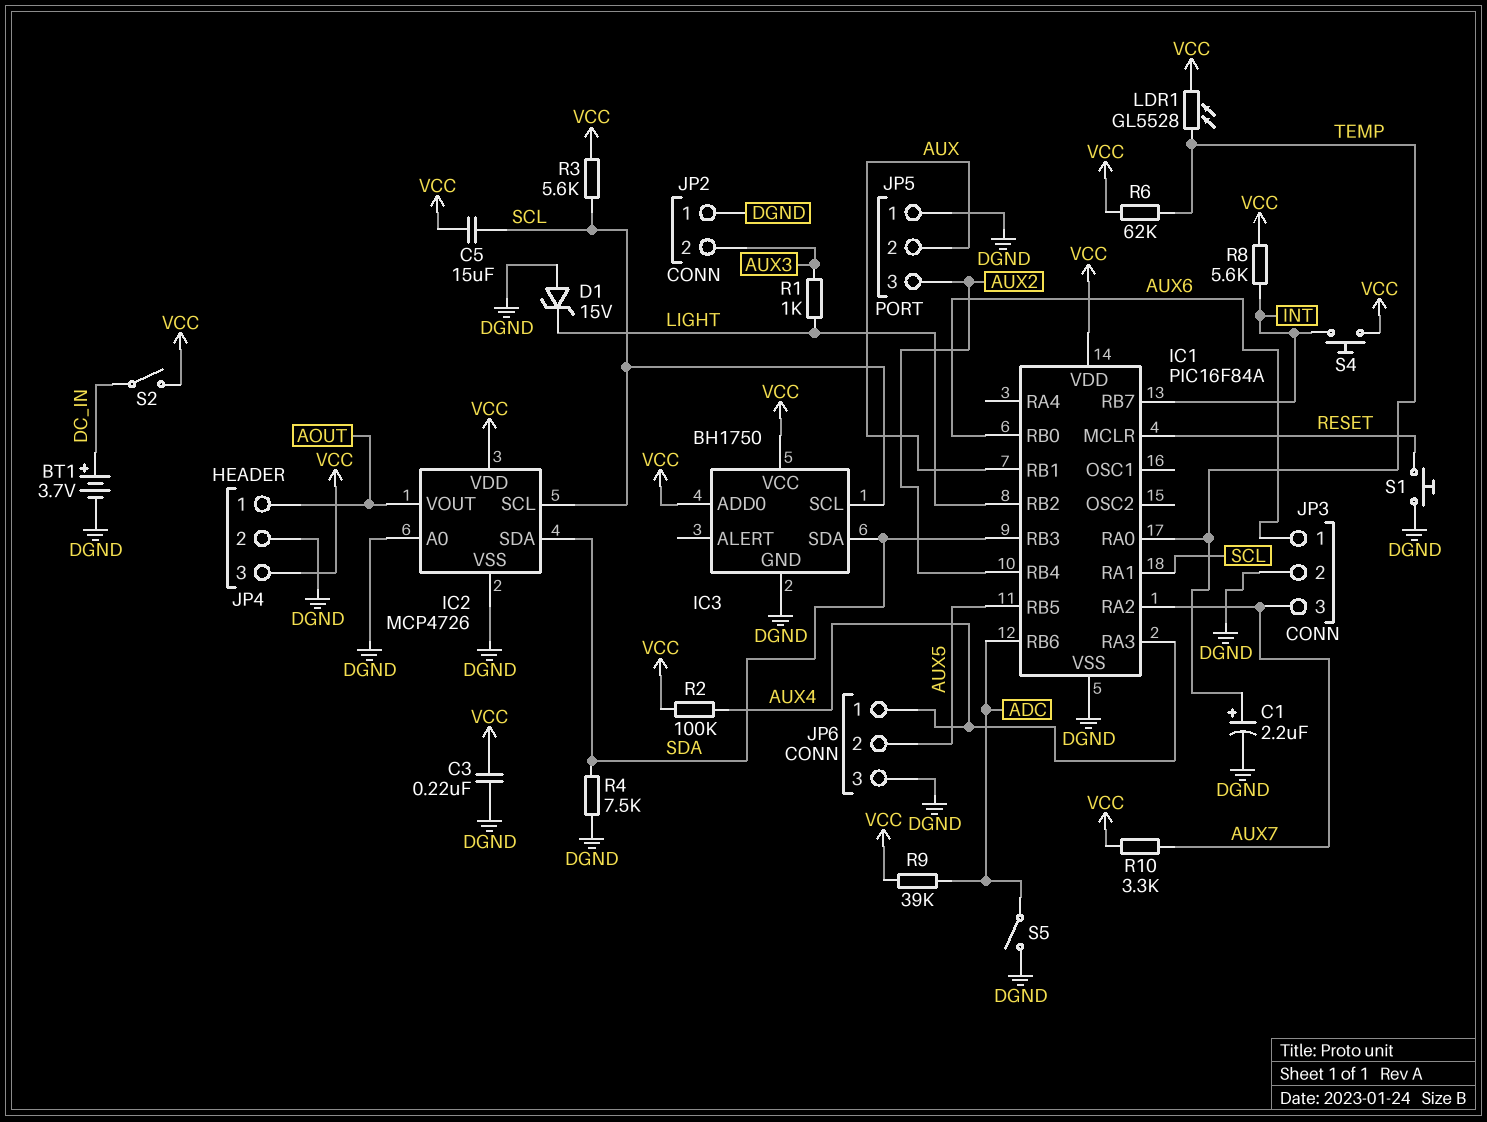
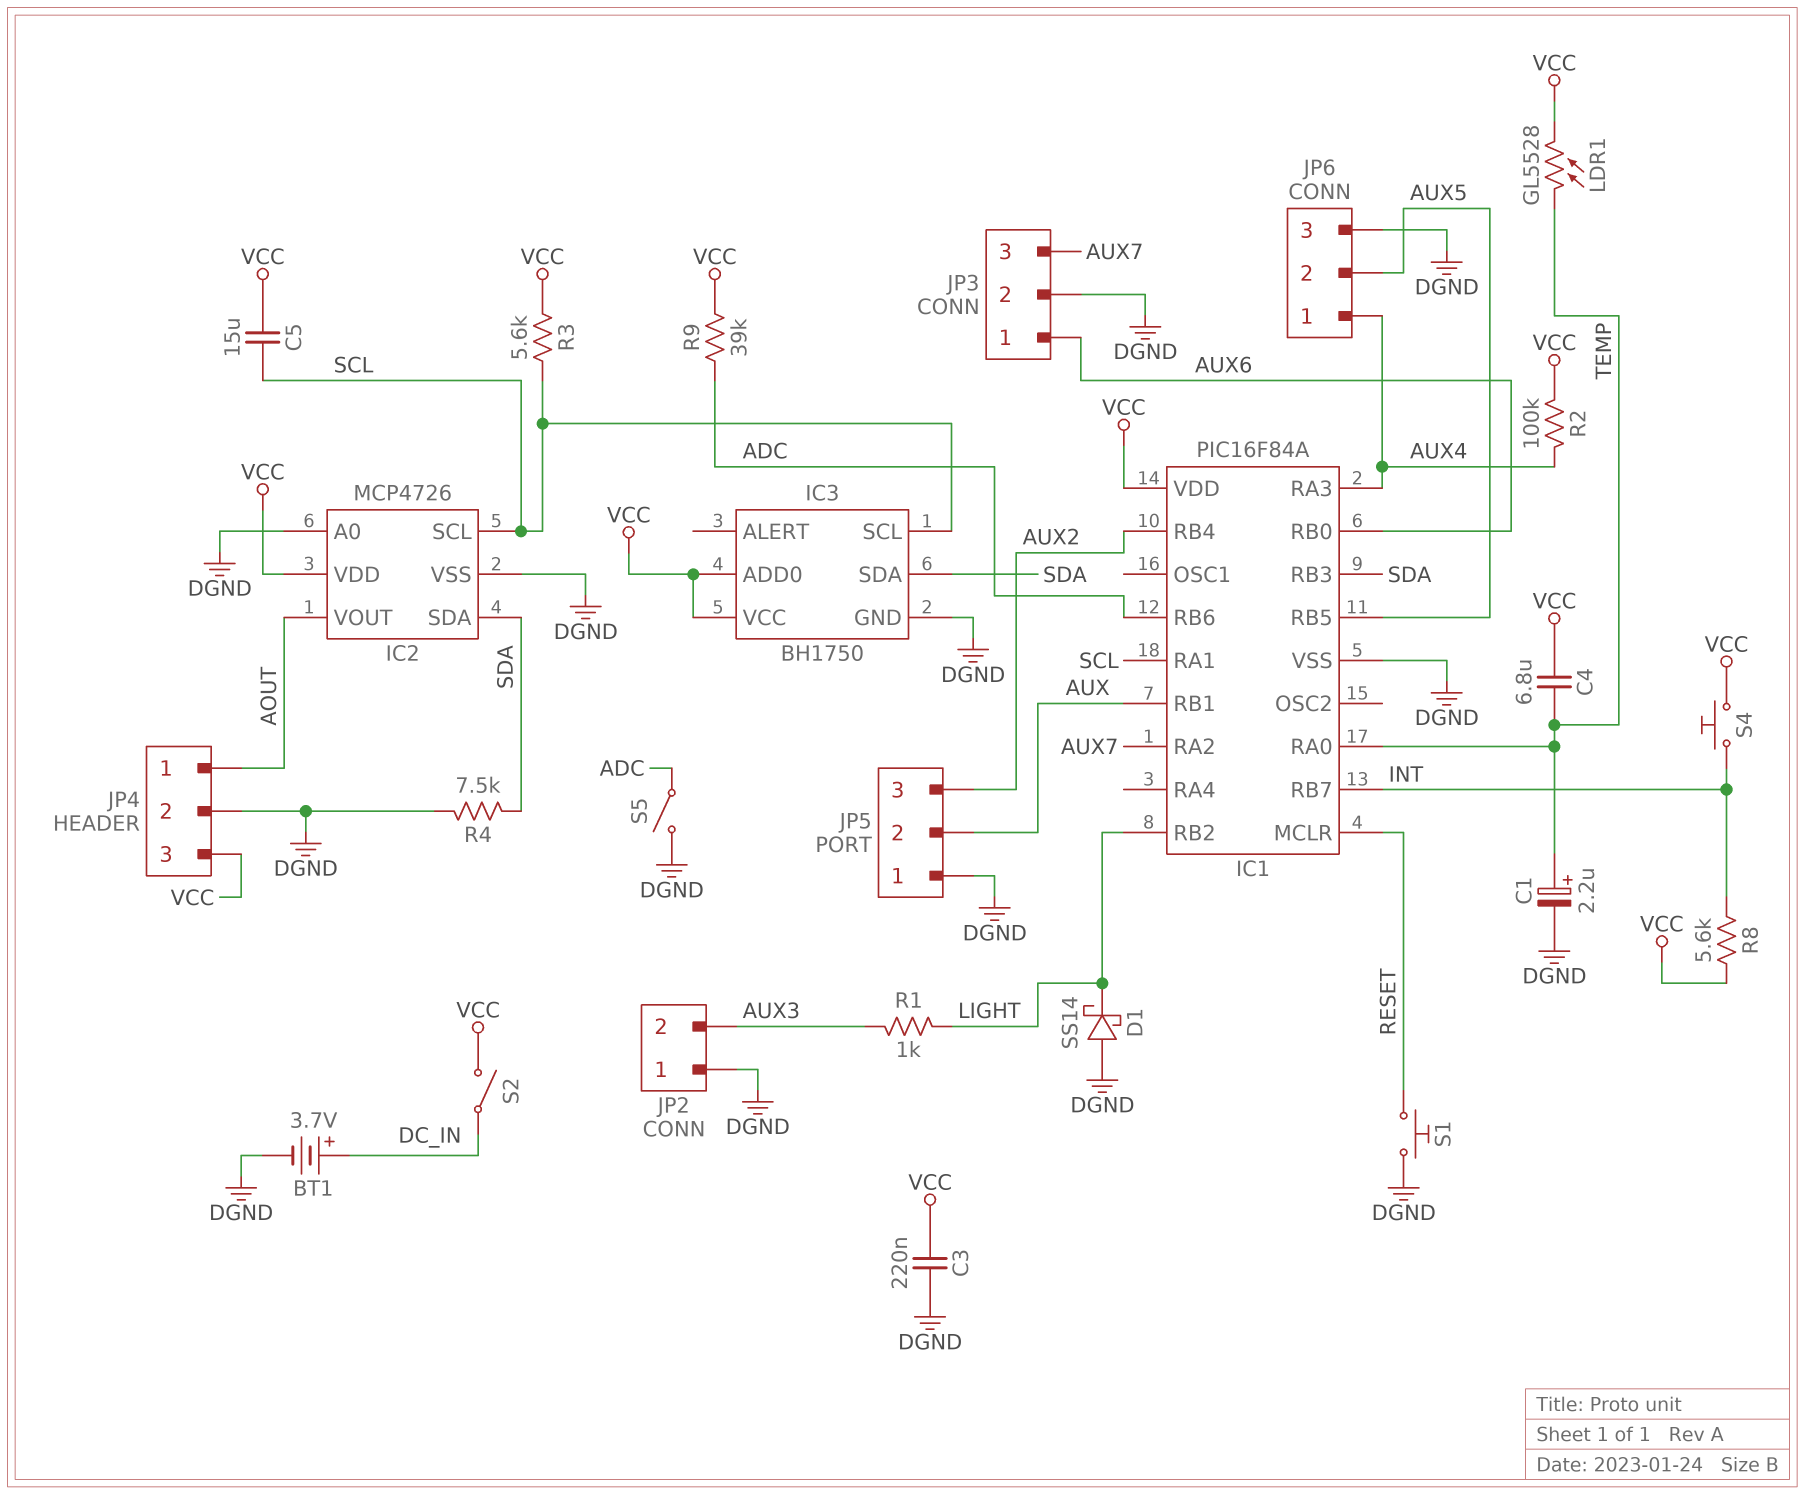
C4: none -> 6.8uF (TEMP, VCC)
D1: zener 15V (A DGND, K LIGHT) -> schottky SS14 (A DGND, K LIGHT)
R6: 62k (TEMP, VCC) -> none
R10: 3.3k (AUX7, VCC) -> none

